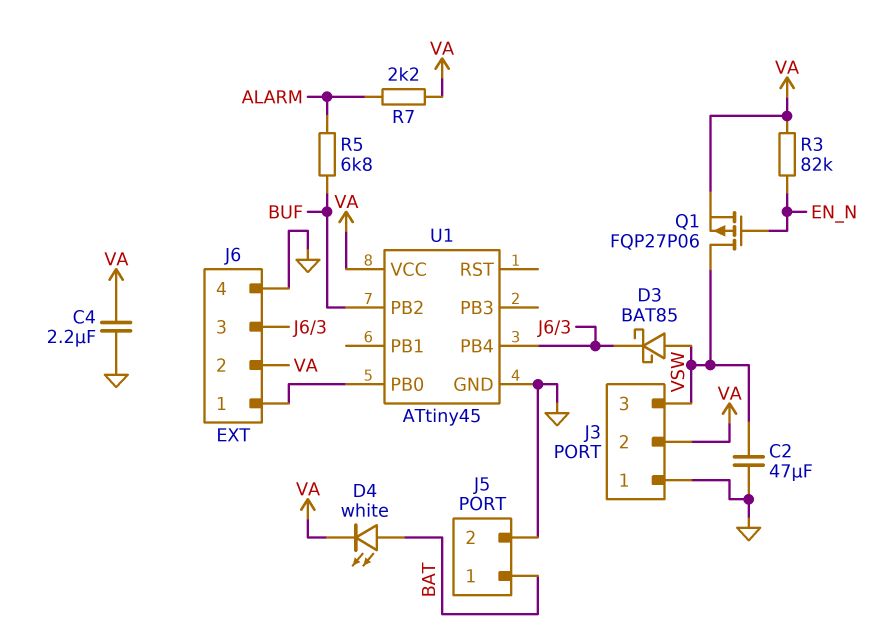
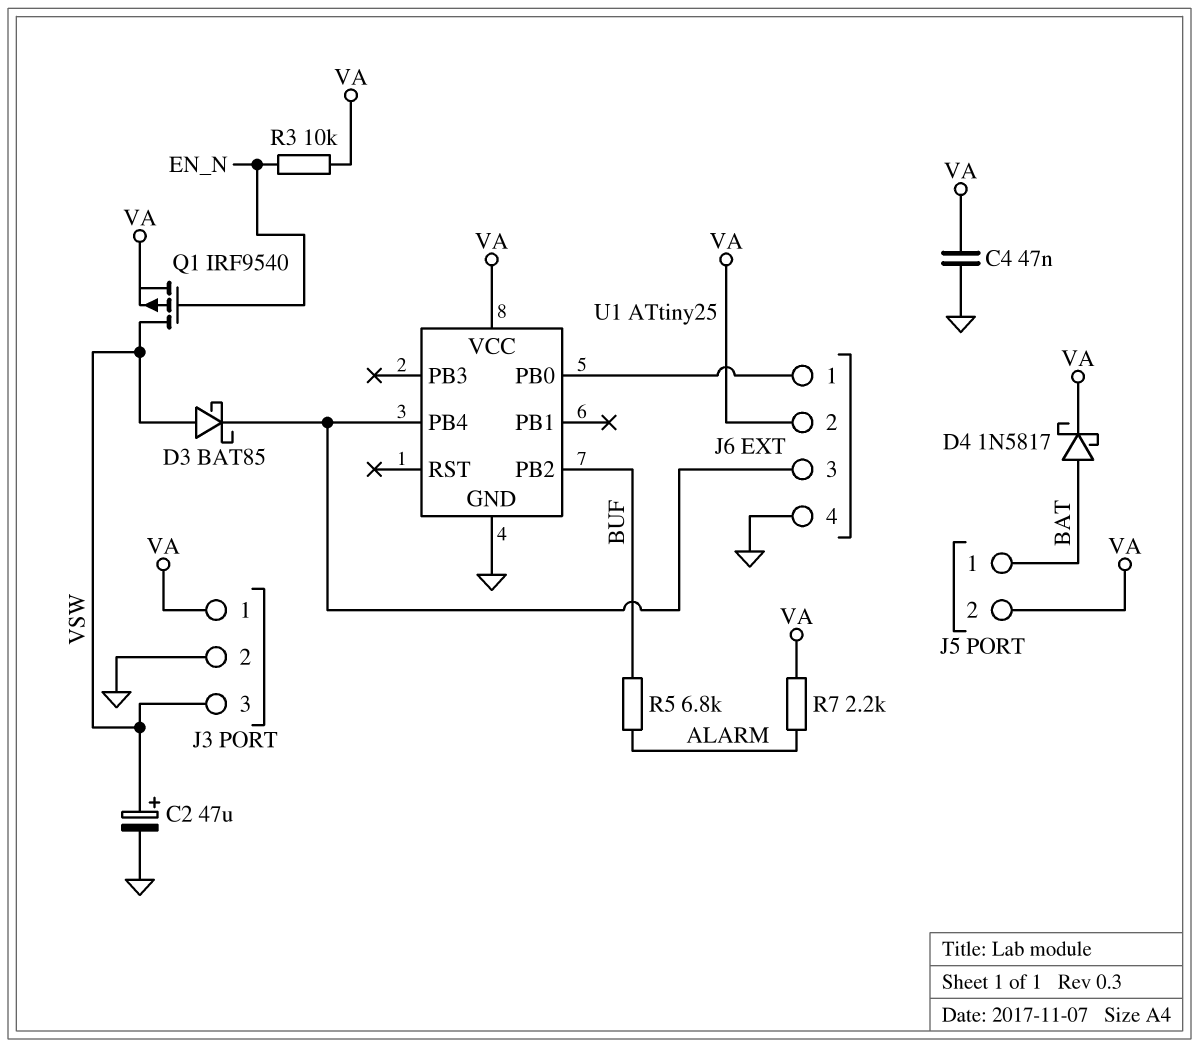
C2: 47uF (GND, VSW) -> 47uF (plus VSW, minus GND)
C4: 2.2uF (GND, VA) -> 47nF (GND, VA)
D4: LED white (A BAT, K VA) -> schottky 1N5817 (A BAT, K VA)
J3 pin 1: GND -> VA
J3 pin 2: VA -> GND
J5 pin 2: GND -> VA
Q1: PMOS FQP27P06 (G EN_N, D VSW, S VA) -> PMOS IRF9540 (G EN_N, D VSW, S VA)
R3: 82k (EN_N, VA) -> 10k (EN_N, VA)
U1: ATtiny45 -> ATtiny25

